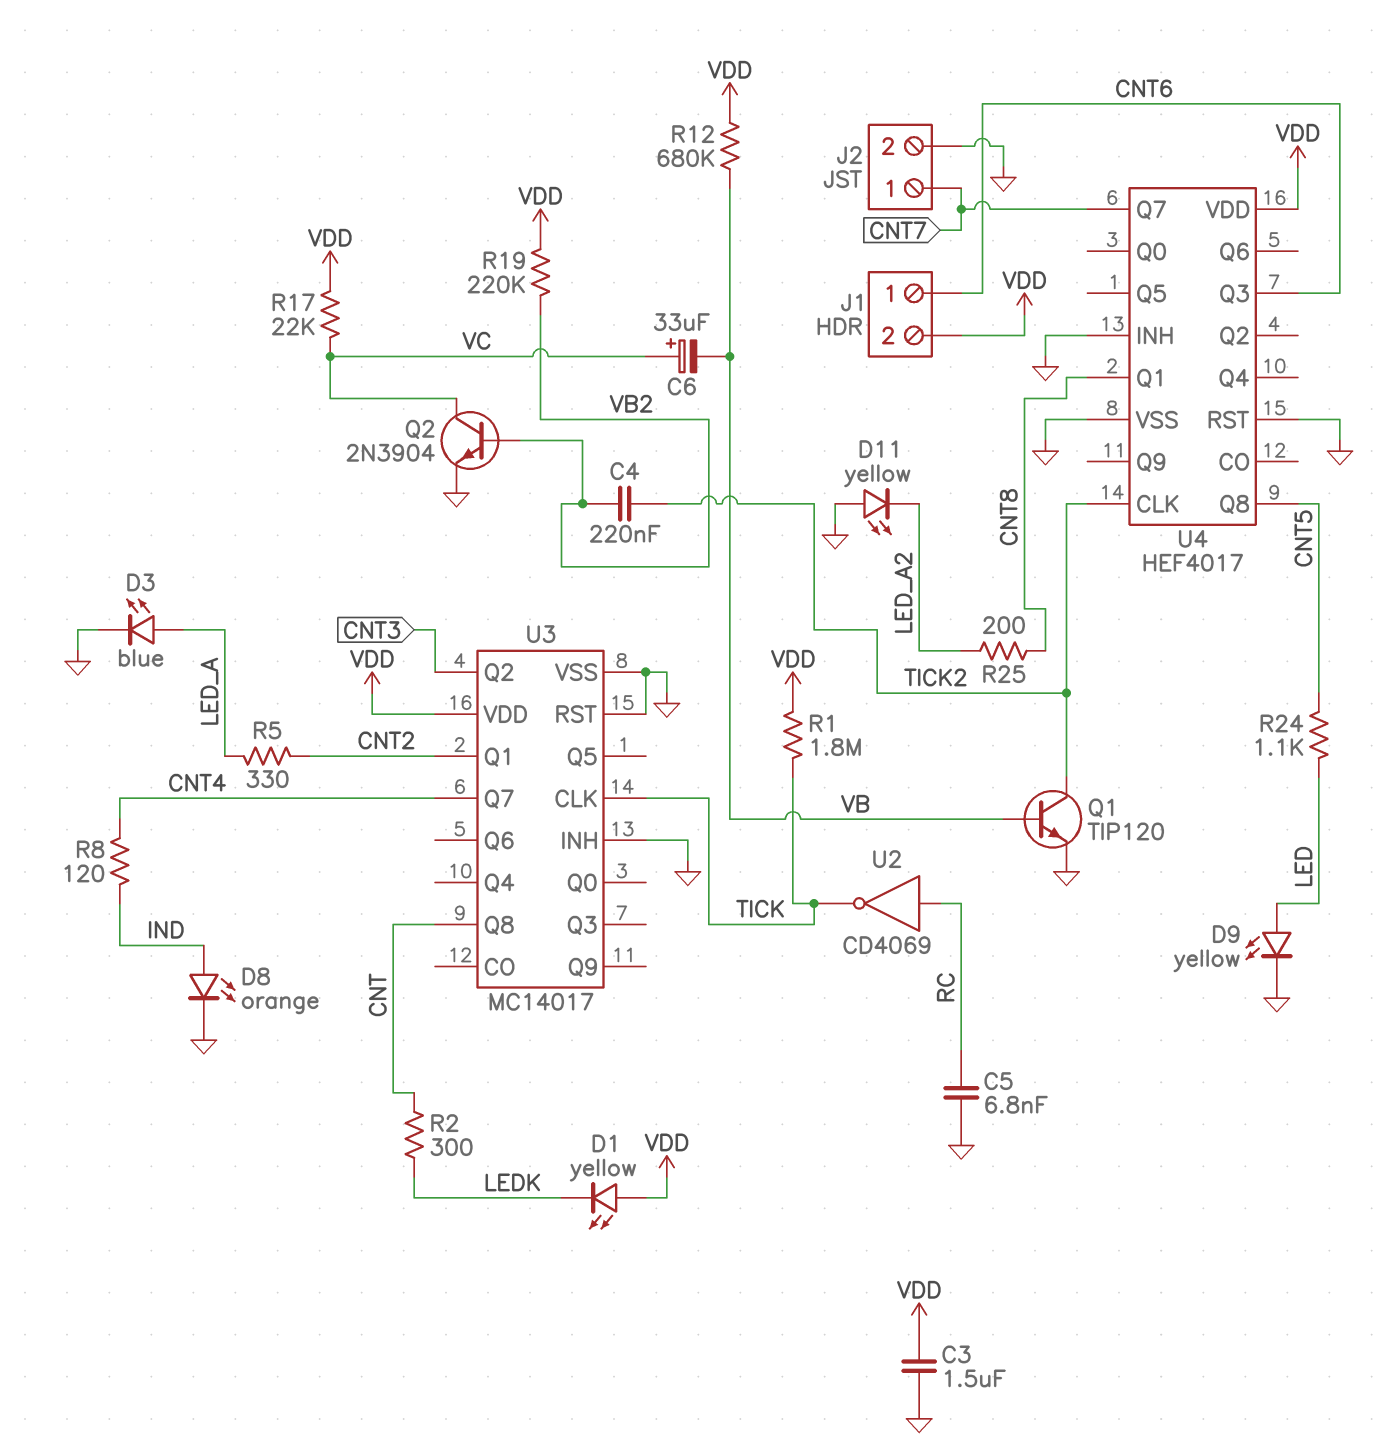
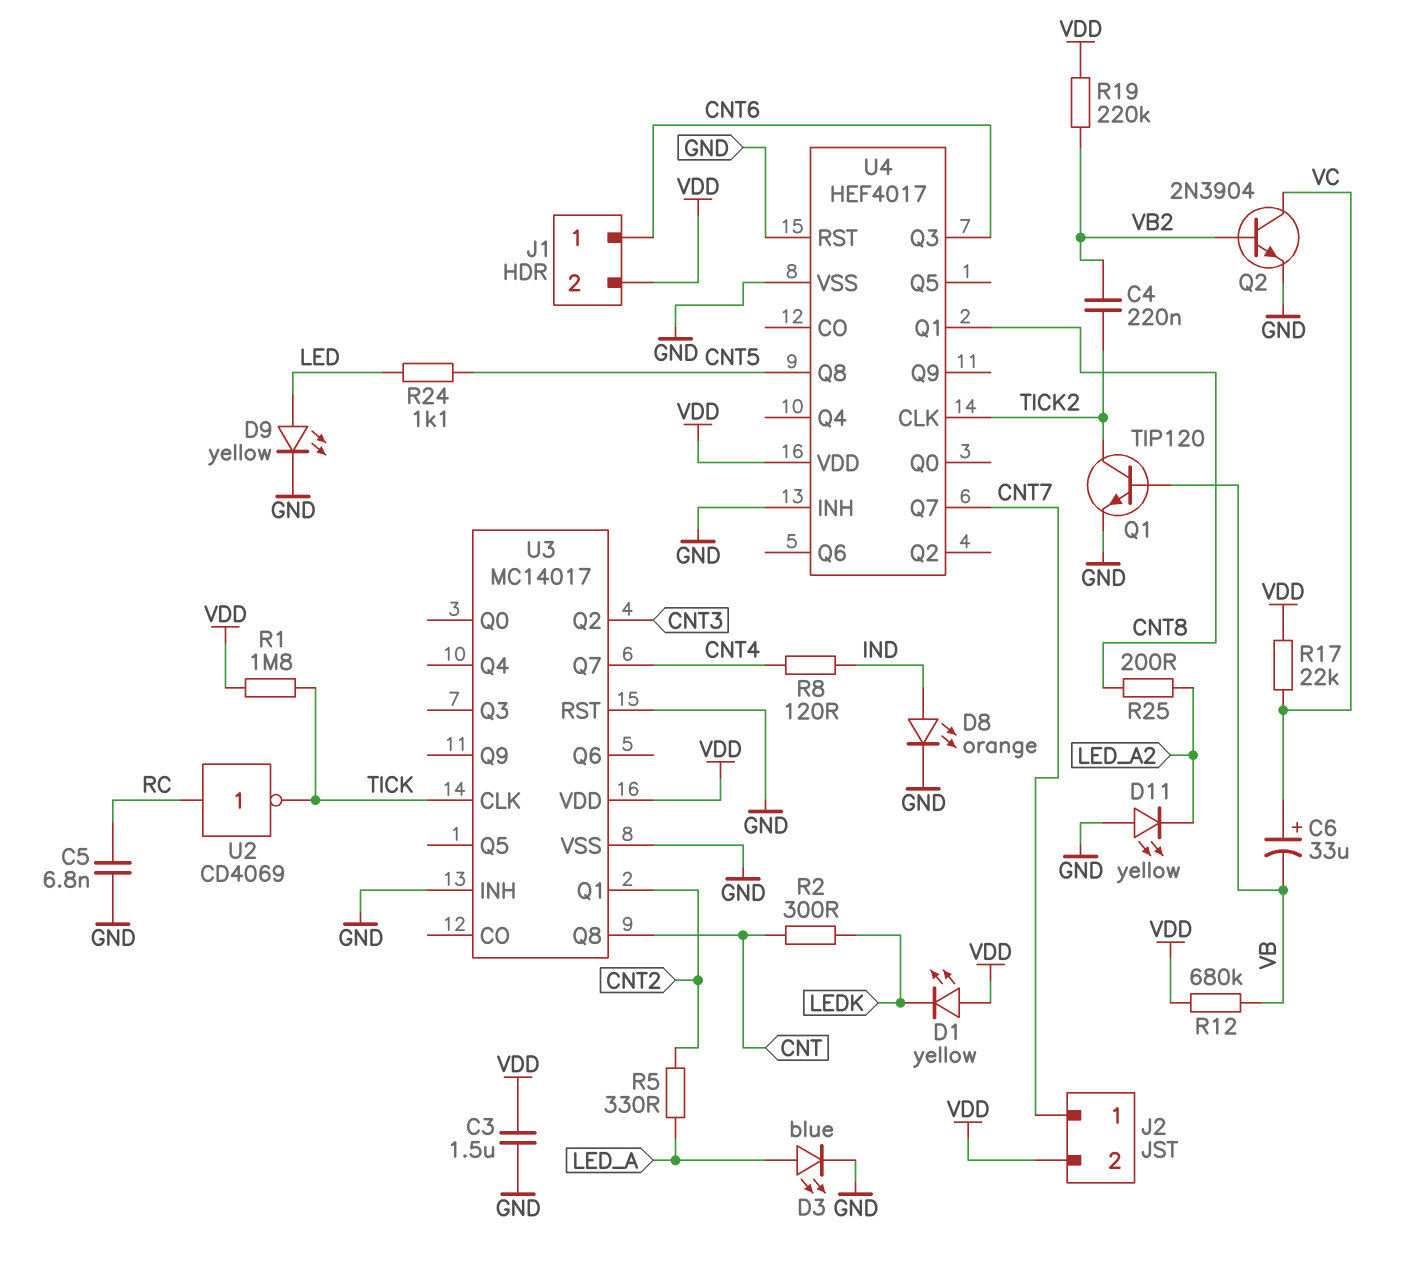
J2 pin 2: GND -> VDD

